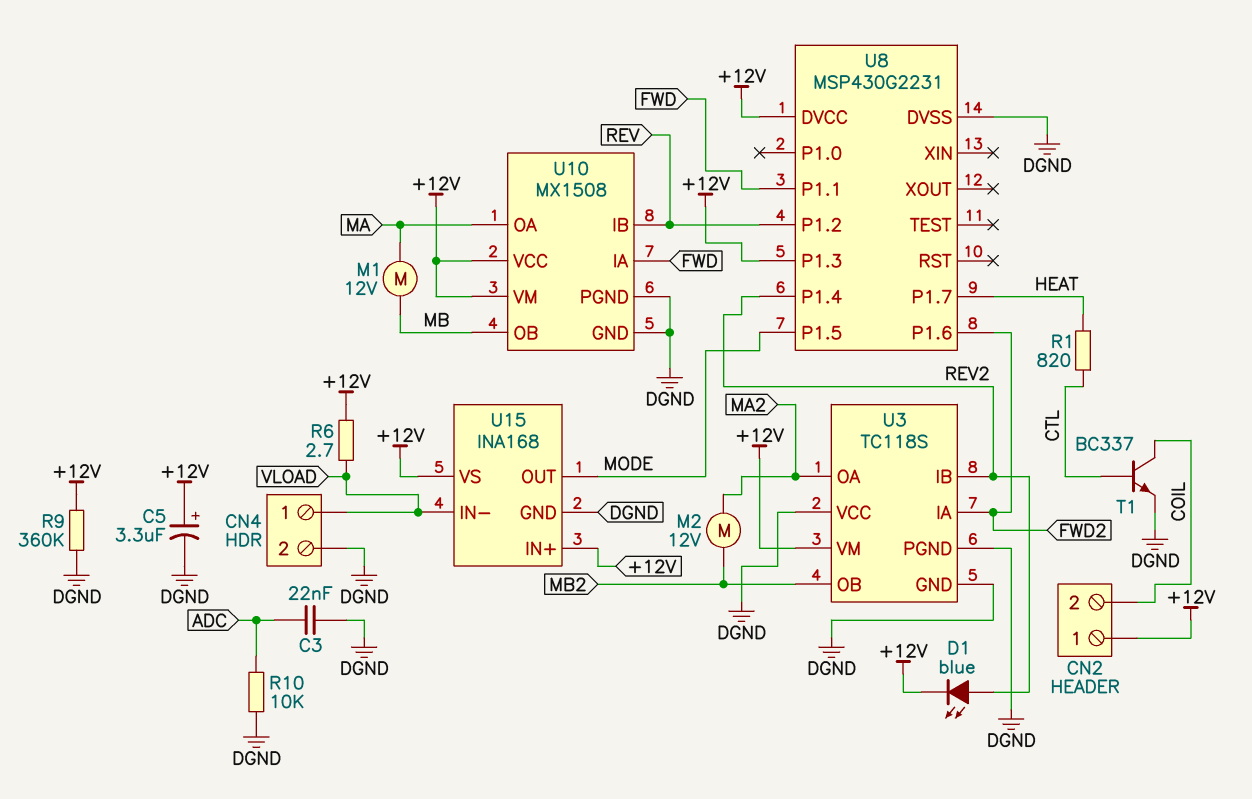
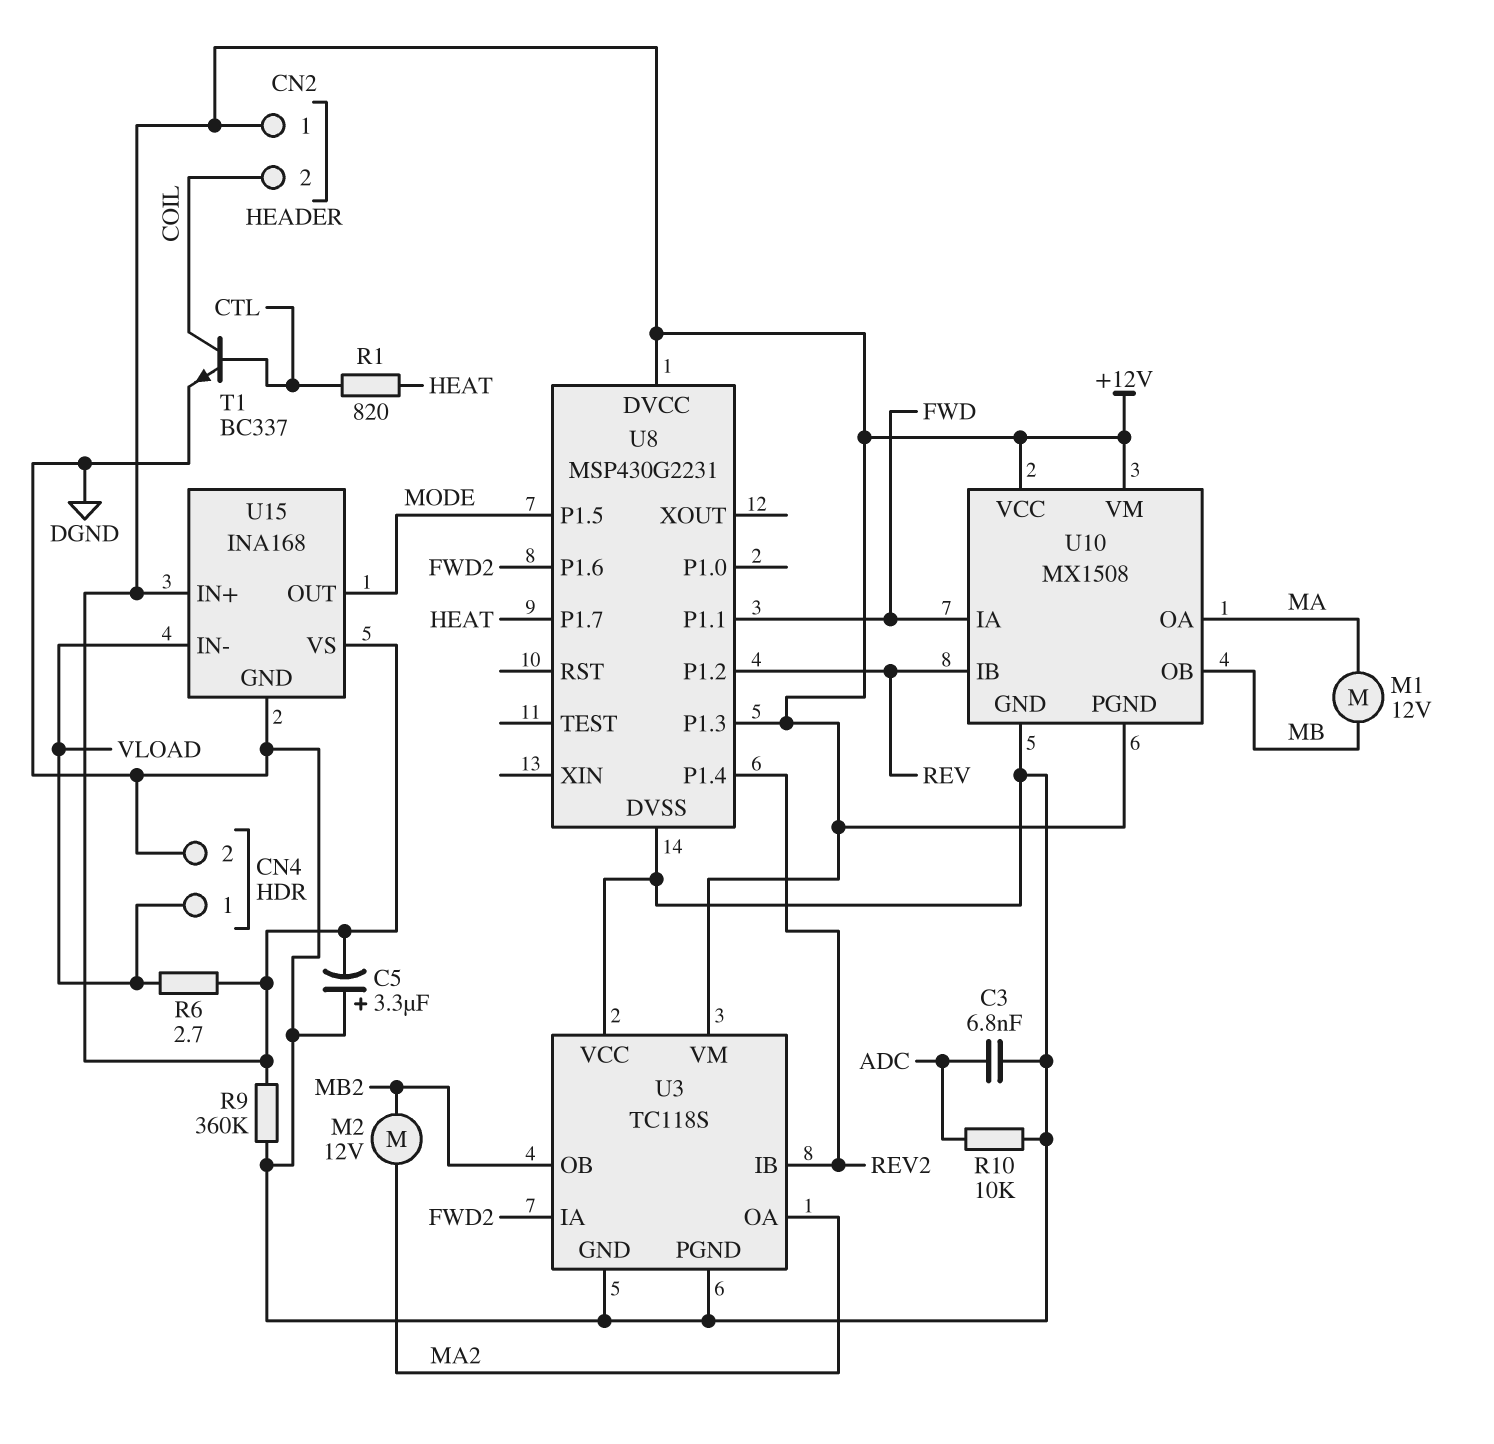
C3: 22nF (ADC, DGND) -> 6.8nF (ADC, DGND)
C5: 3.3uF (plus +12V, minus DGND) -> 3.3uF (plus DGND, minus +12V)
D1: LED blue (A REV2, K +12V) -> none
U10 pin PGND: DGND -> +12V

